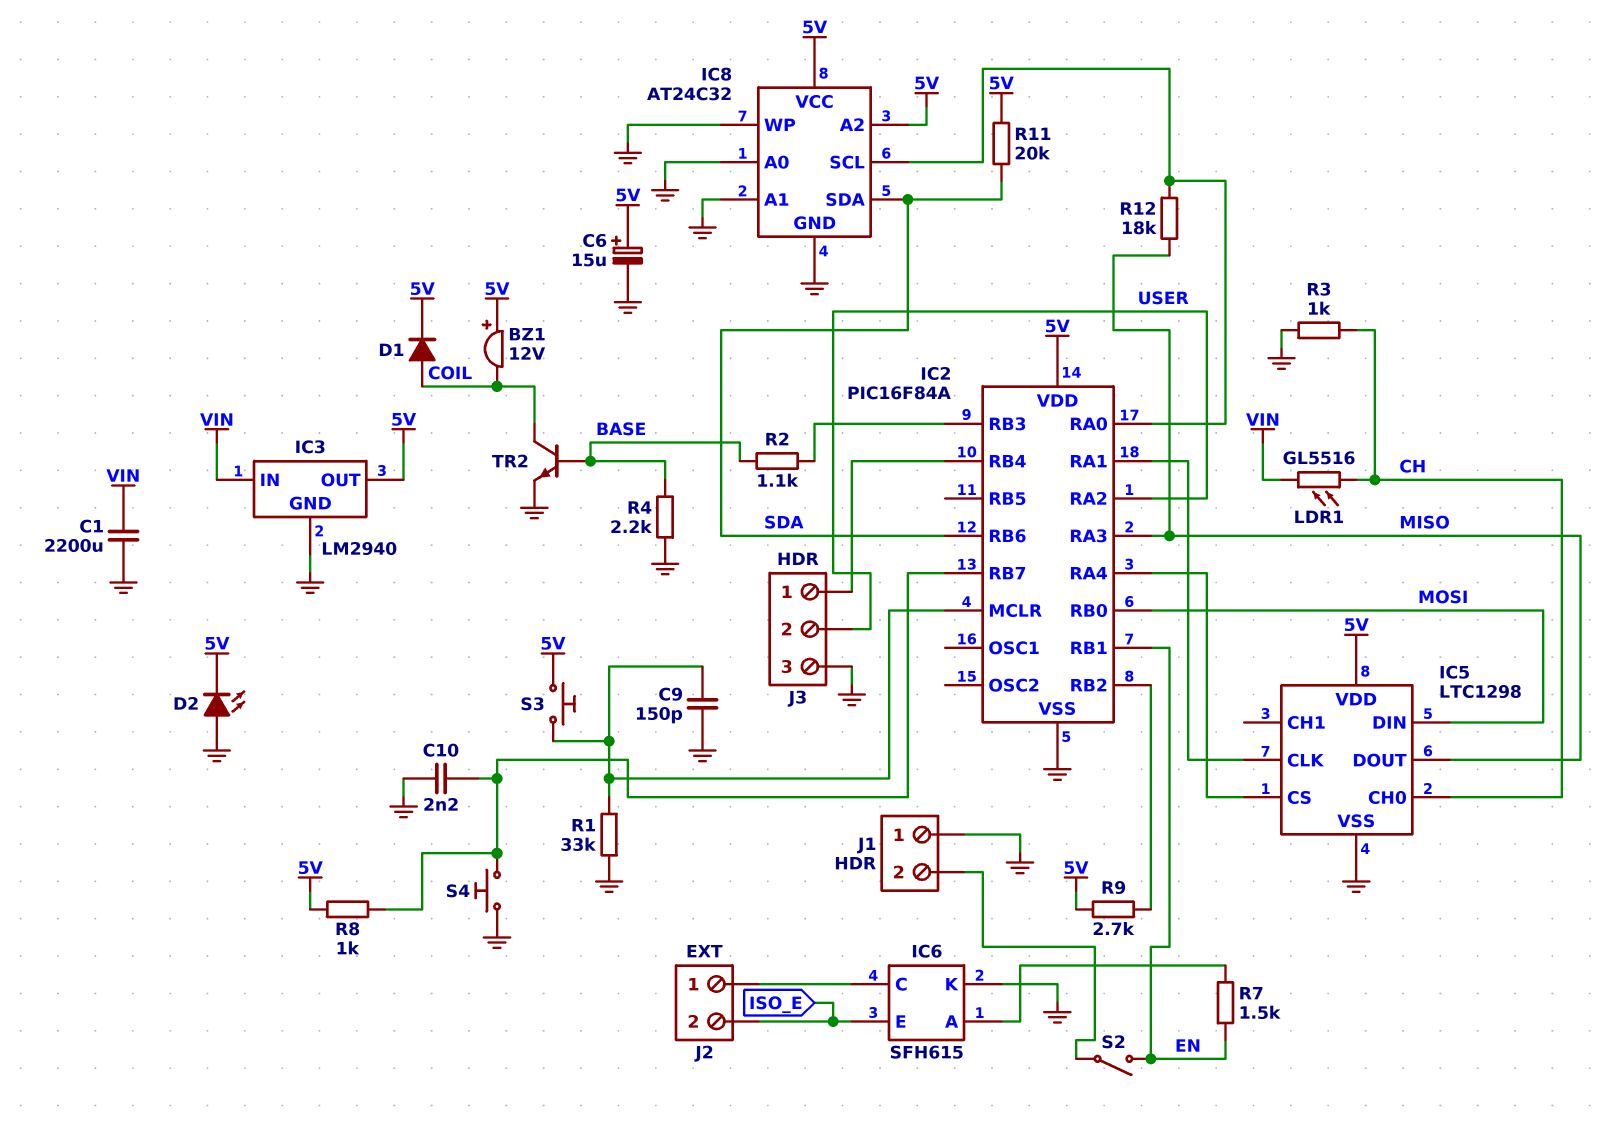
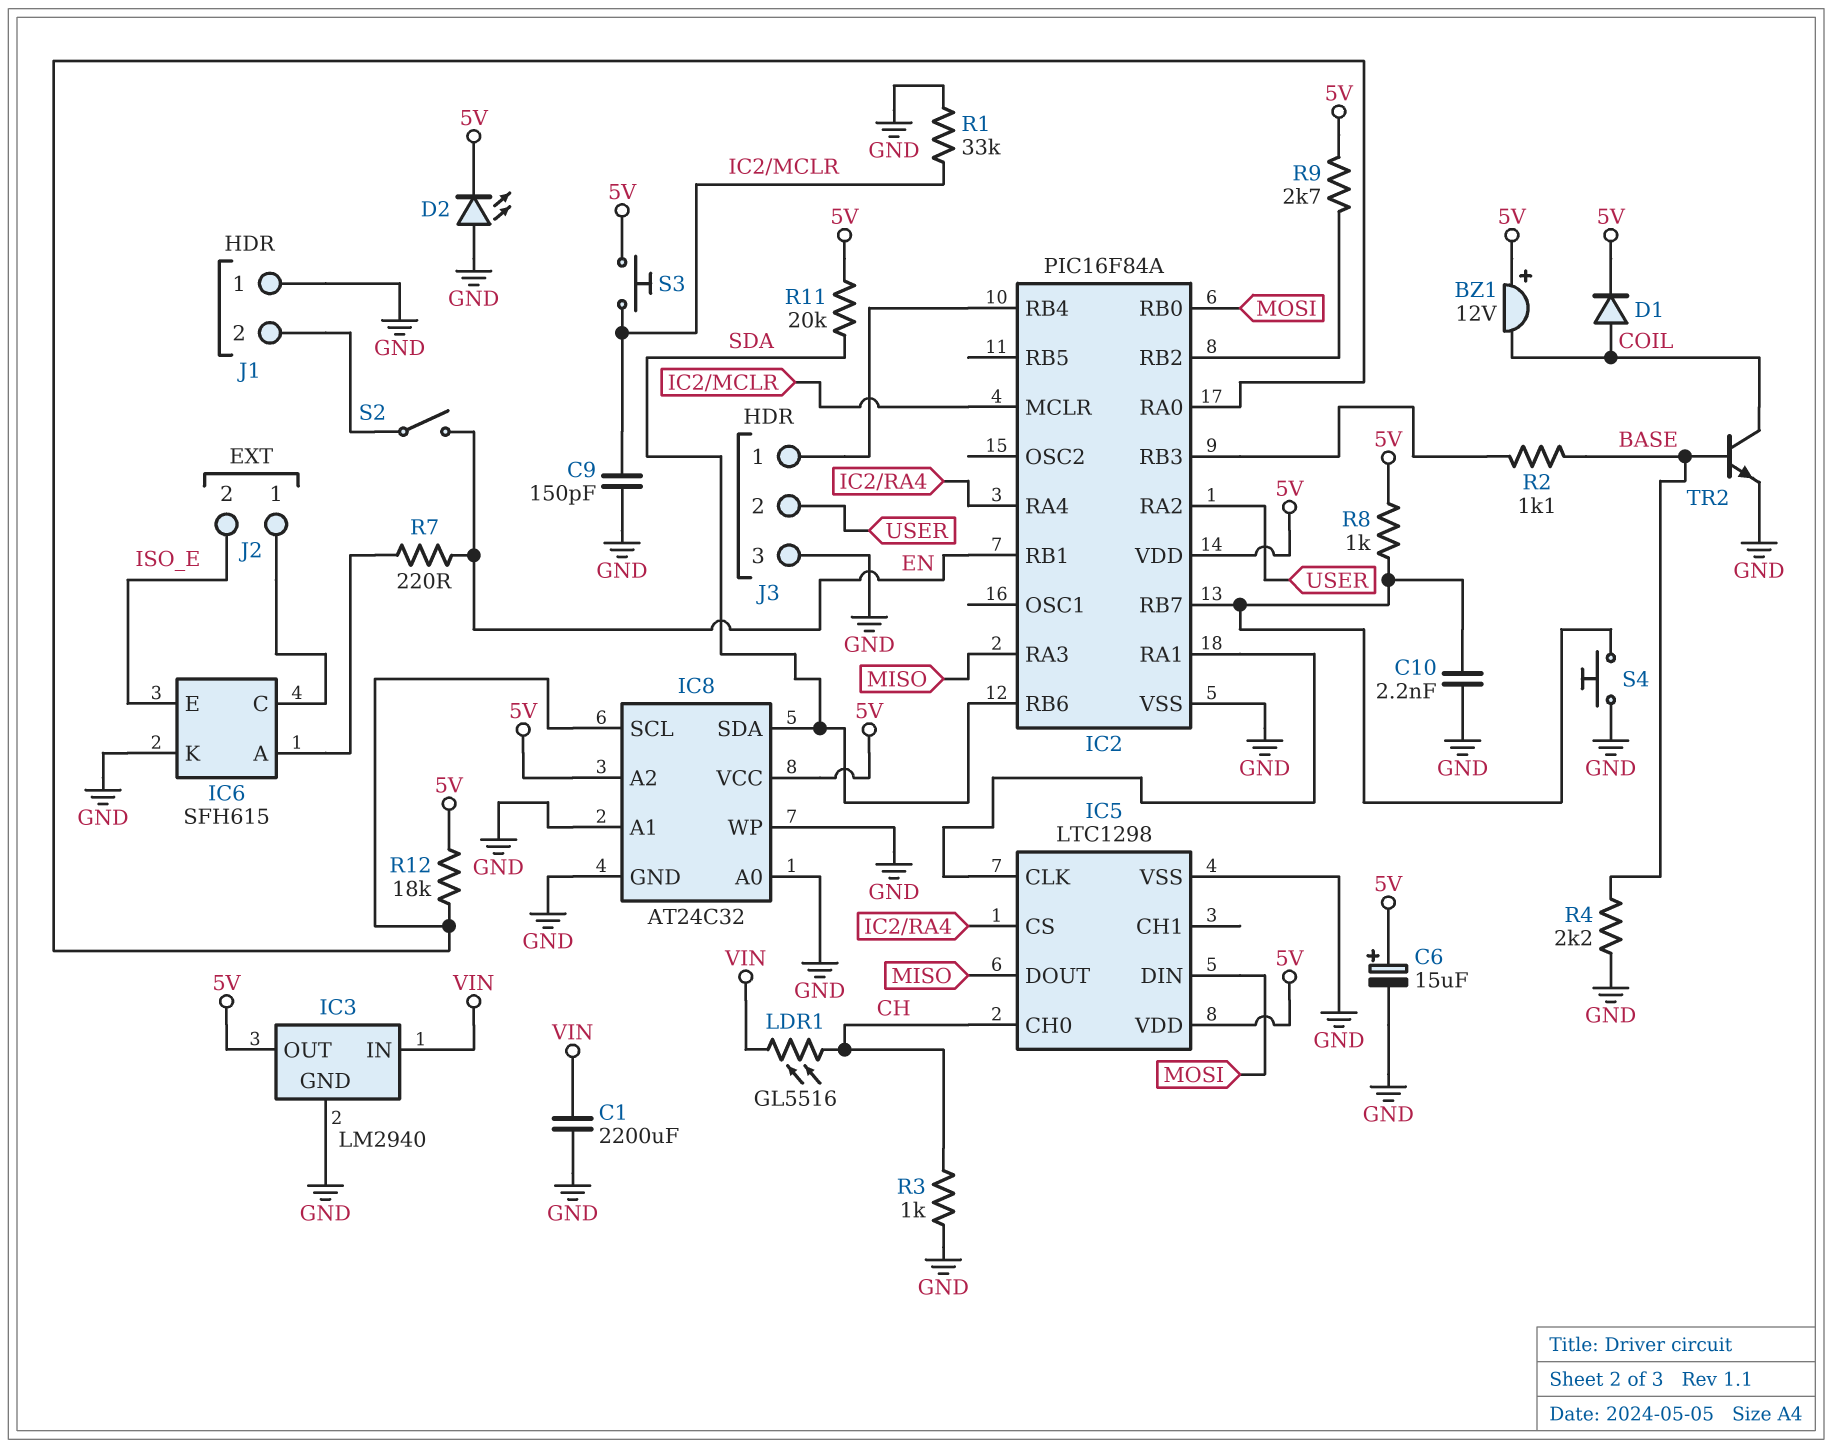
R7: 1.5k (EN, IC6/A) -> 220 (EN, IC6/A)
R12: 18k (IC2/RA0, MISO) -> 18k (5V, IC2/RA0)

